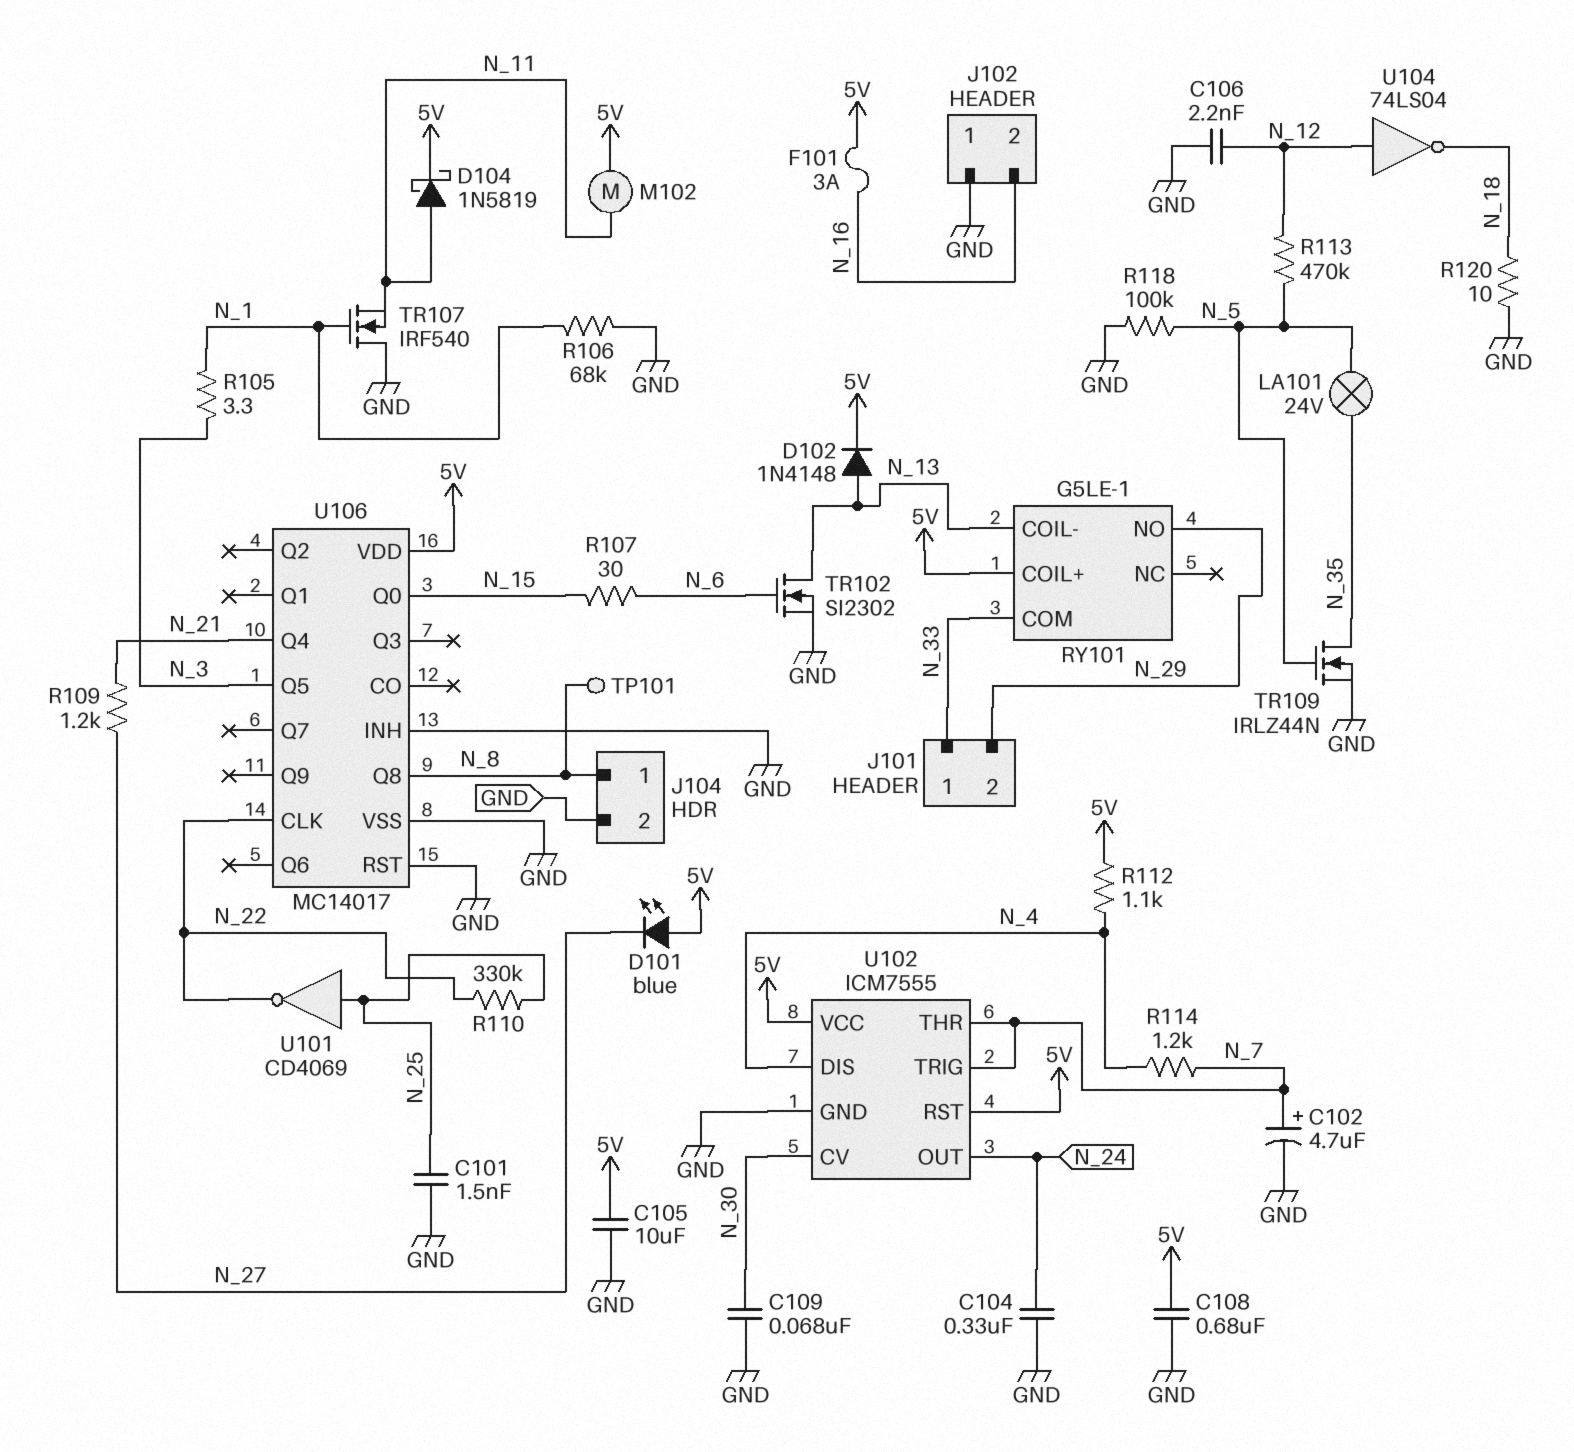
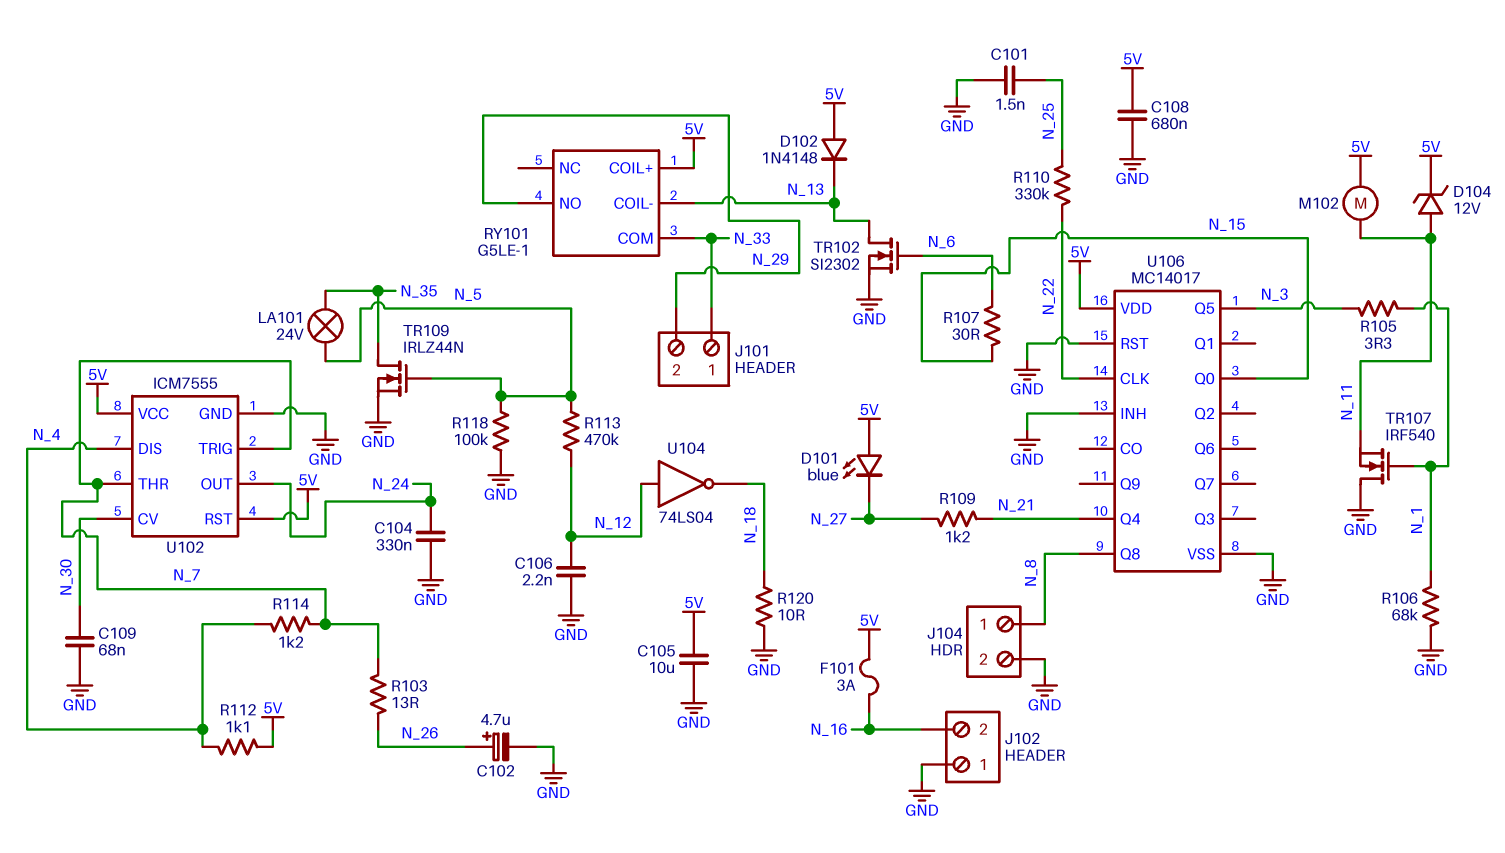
C102: 4.7uF (plus N_7, minus GND) -> 4.7uF (plus N_26, minus GND)
D102: diode 1N4148 (A N_13, K 5V) -> diode 1N4148 (A 5V, K N_13)
D104: schottky 1N5819 (A N_11, K 5V) -> zener 12V (A N_11, K 5V)
R103: none -> 13 (N_7, N_26)
TP101: test point (N_8) -> none
U101: NOT CD4069 (in N_25, out N_22) -> none

